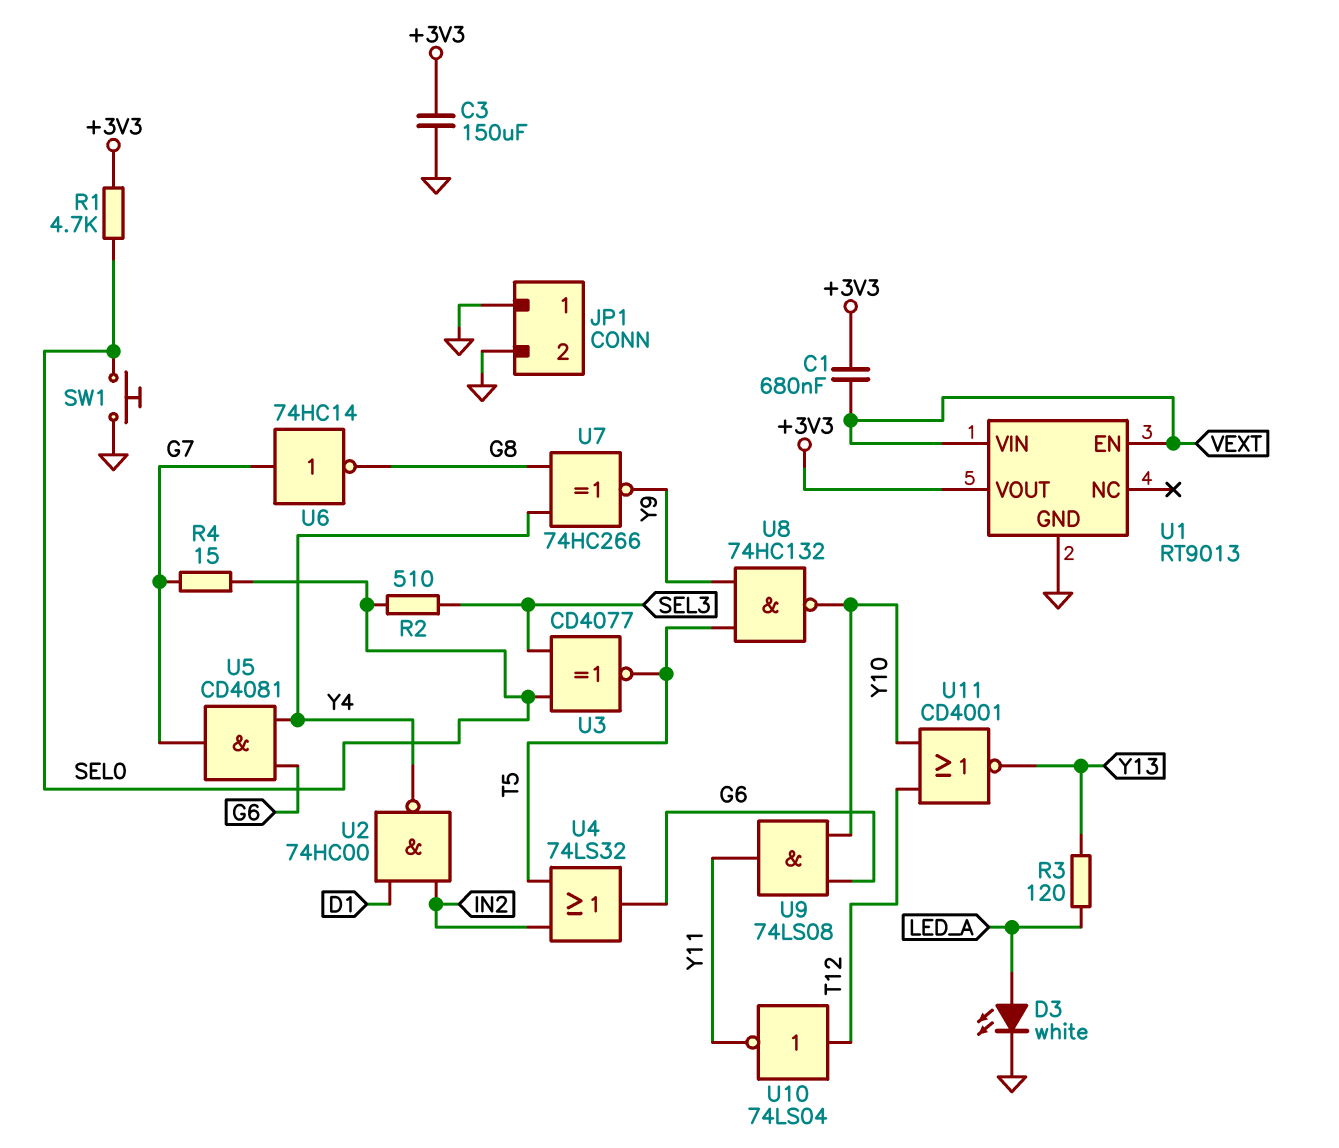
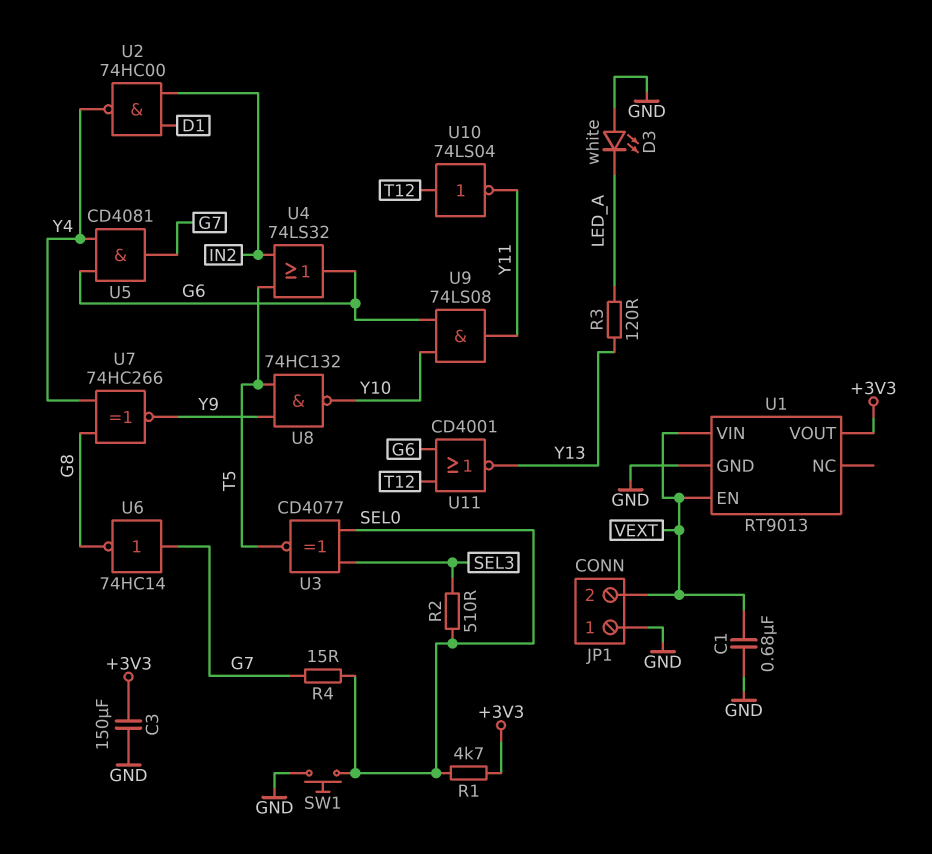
C1: 680nF (+3V3, VEXT) -> 680nF (GND, VEXT)
D3: LED white (A LED_A, K GND) -> LED white (A GND, K LED_A)
JP1 pin 2: GND -> VEXT
U11: NOR CD4001 (in T12, in Y10, out Y13) -> NOR CD4001 (in G6, in T12, out Y13)

